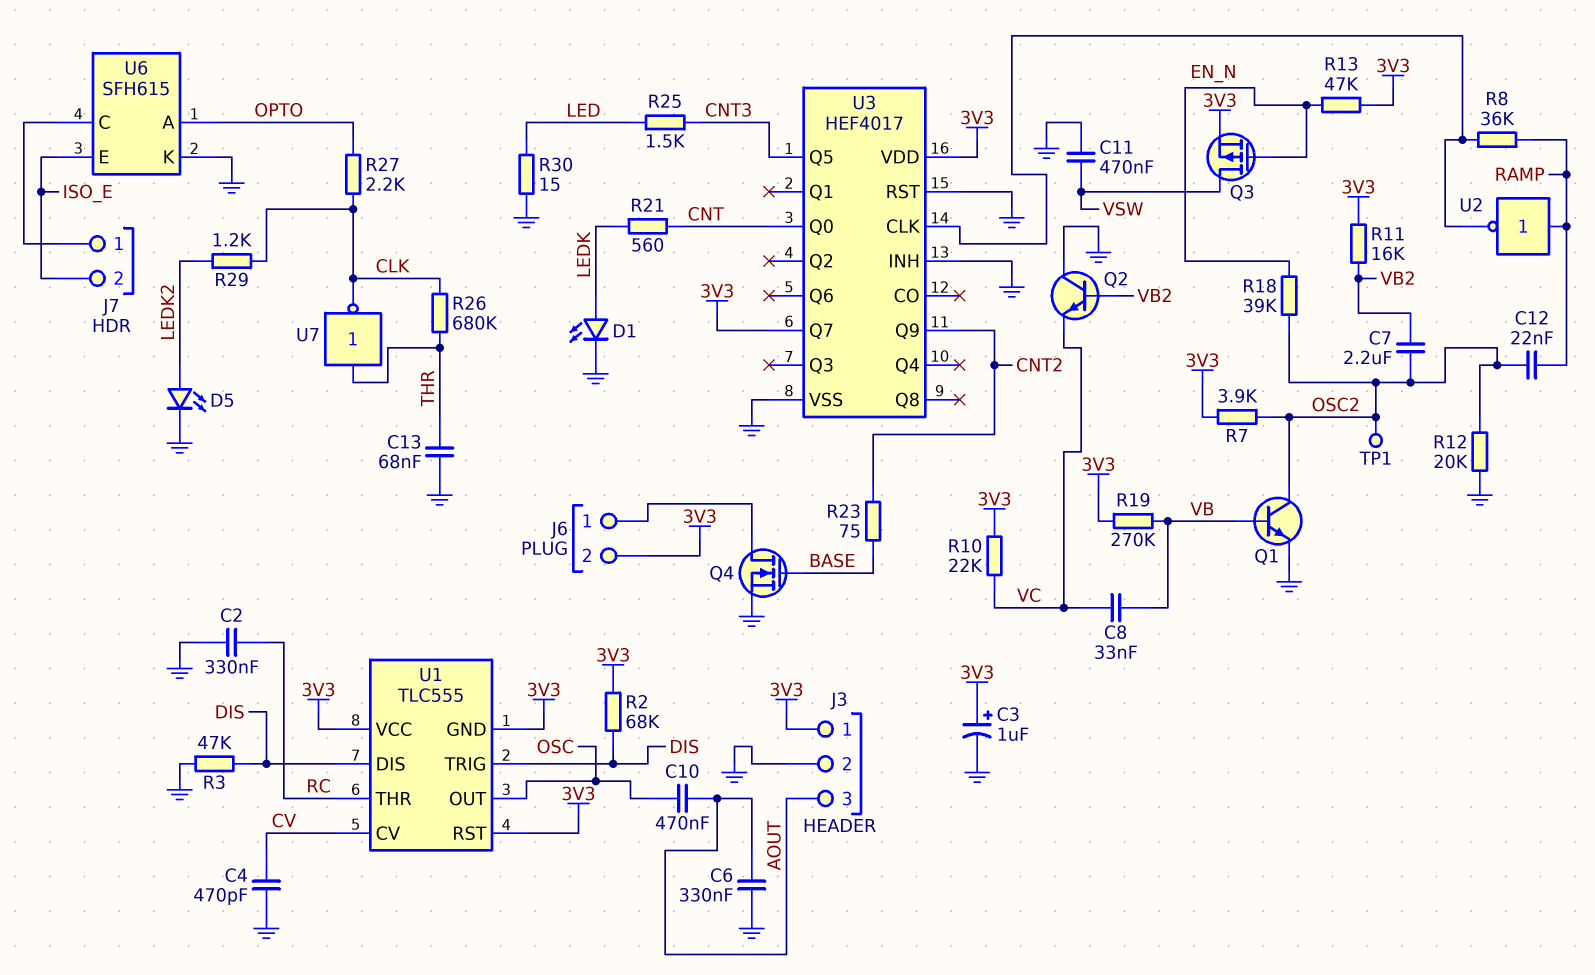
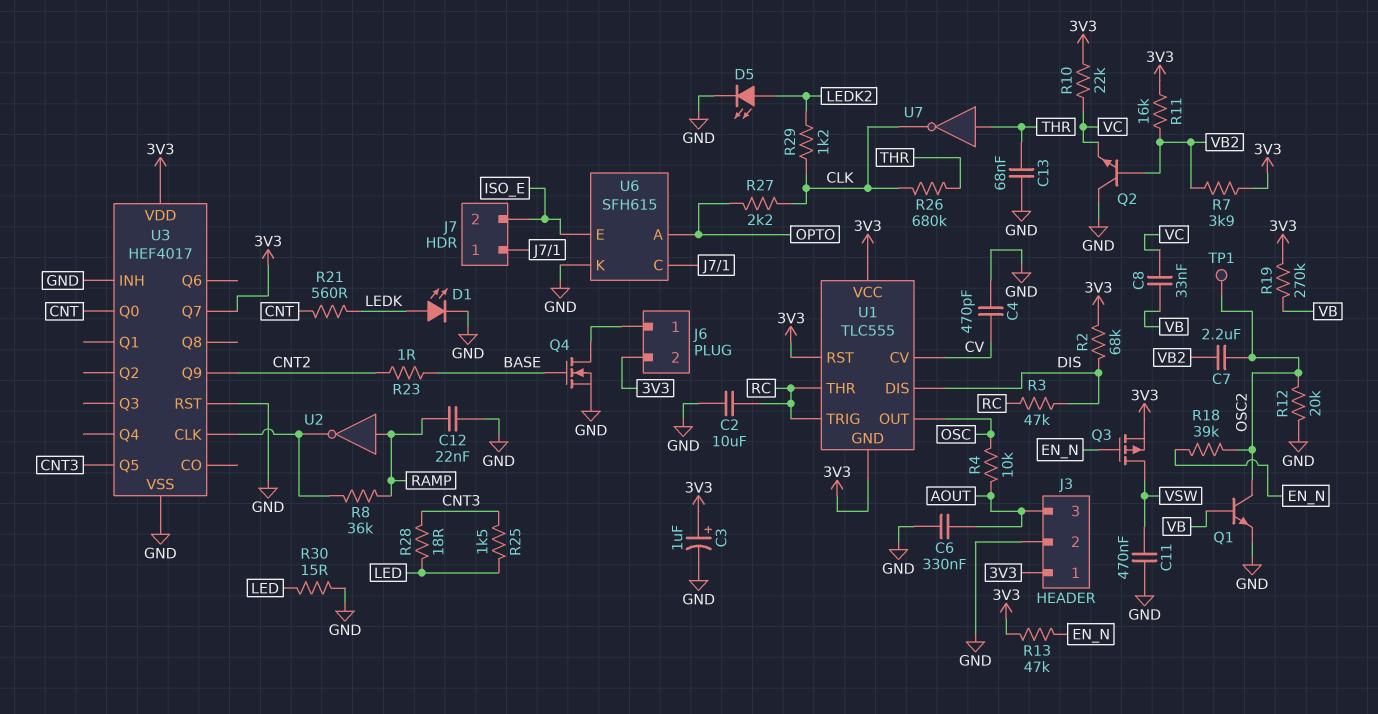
C2: 330nF (GND, RC) -> 10uF (GND, RC)
C10: 470nF (AOUT, OSC) -> none
C12: 22nF (OSC2, RAMP) -> 22nF (GND, RAMP)
R3: 47k (DIS, GND) -> 47k (DIS, RC)
R4: none -> 10k (AOUT, OSC)
R7: 3.9k (3V3, OSC2) -> 3.9k (3V3, VB2)
R23: 75 (BASE, CNT2) -> 1 (BASE, CNT2)
R28: none -> 18 (CNT3, LED)
U1 pin TRIG: DIS -> RC

